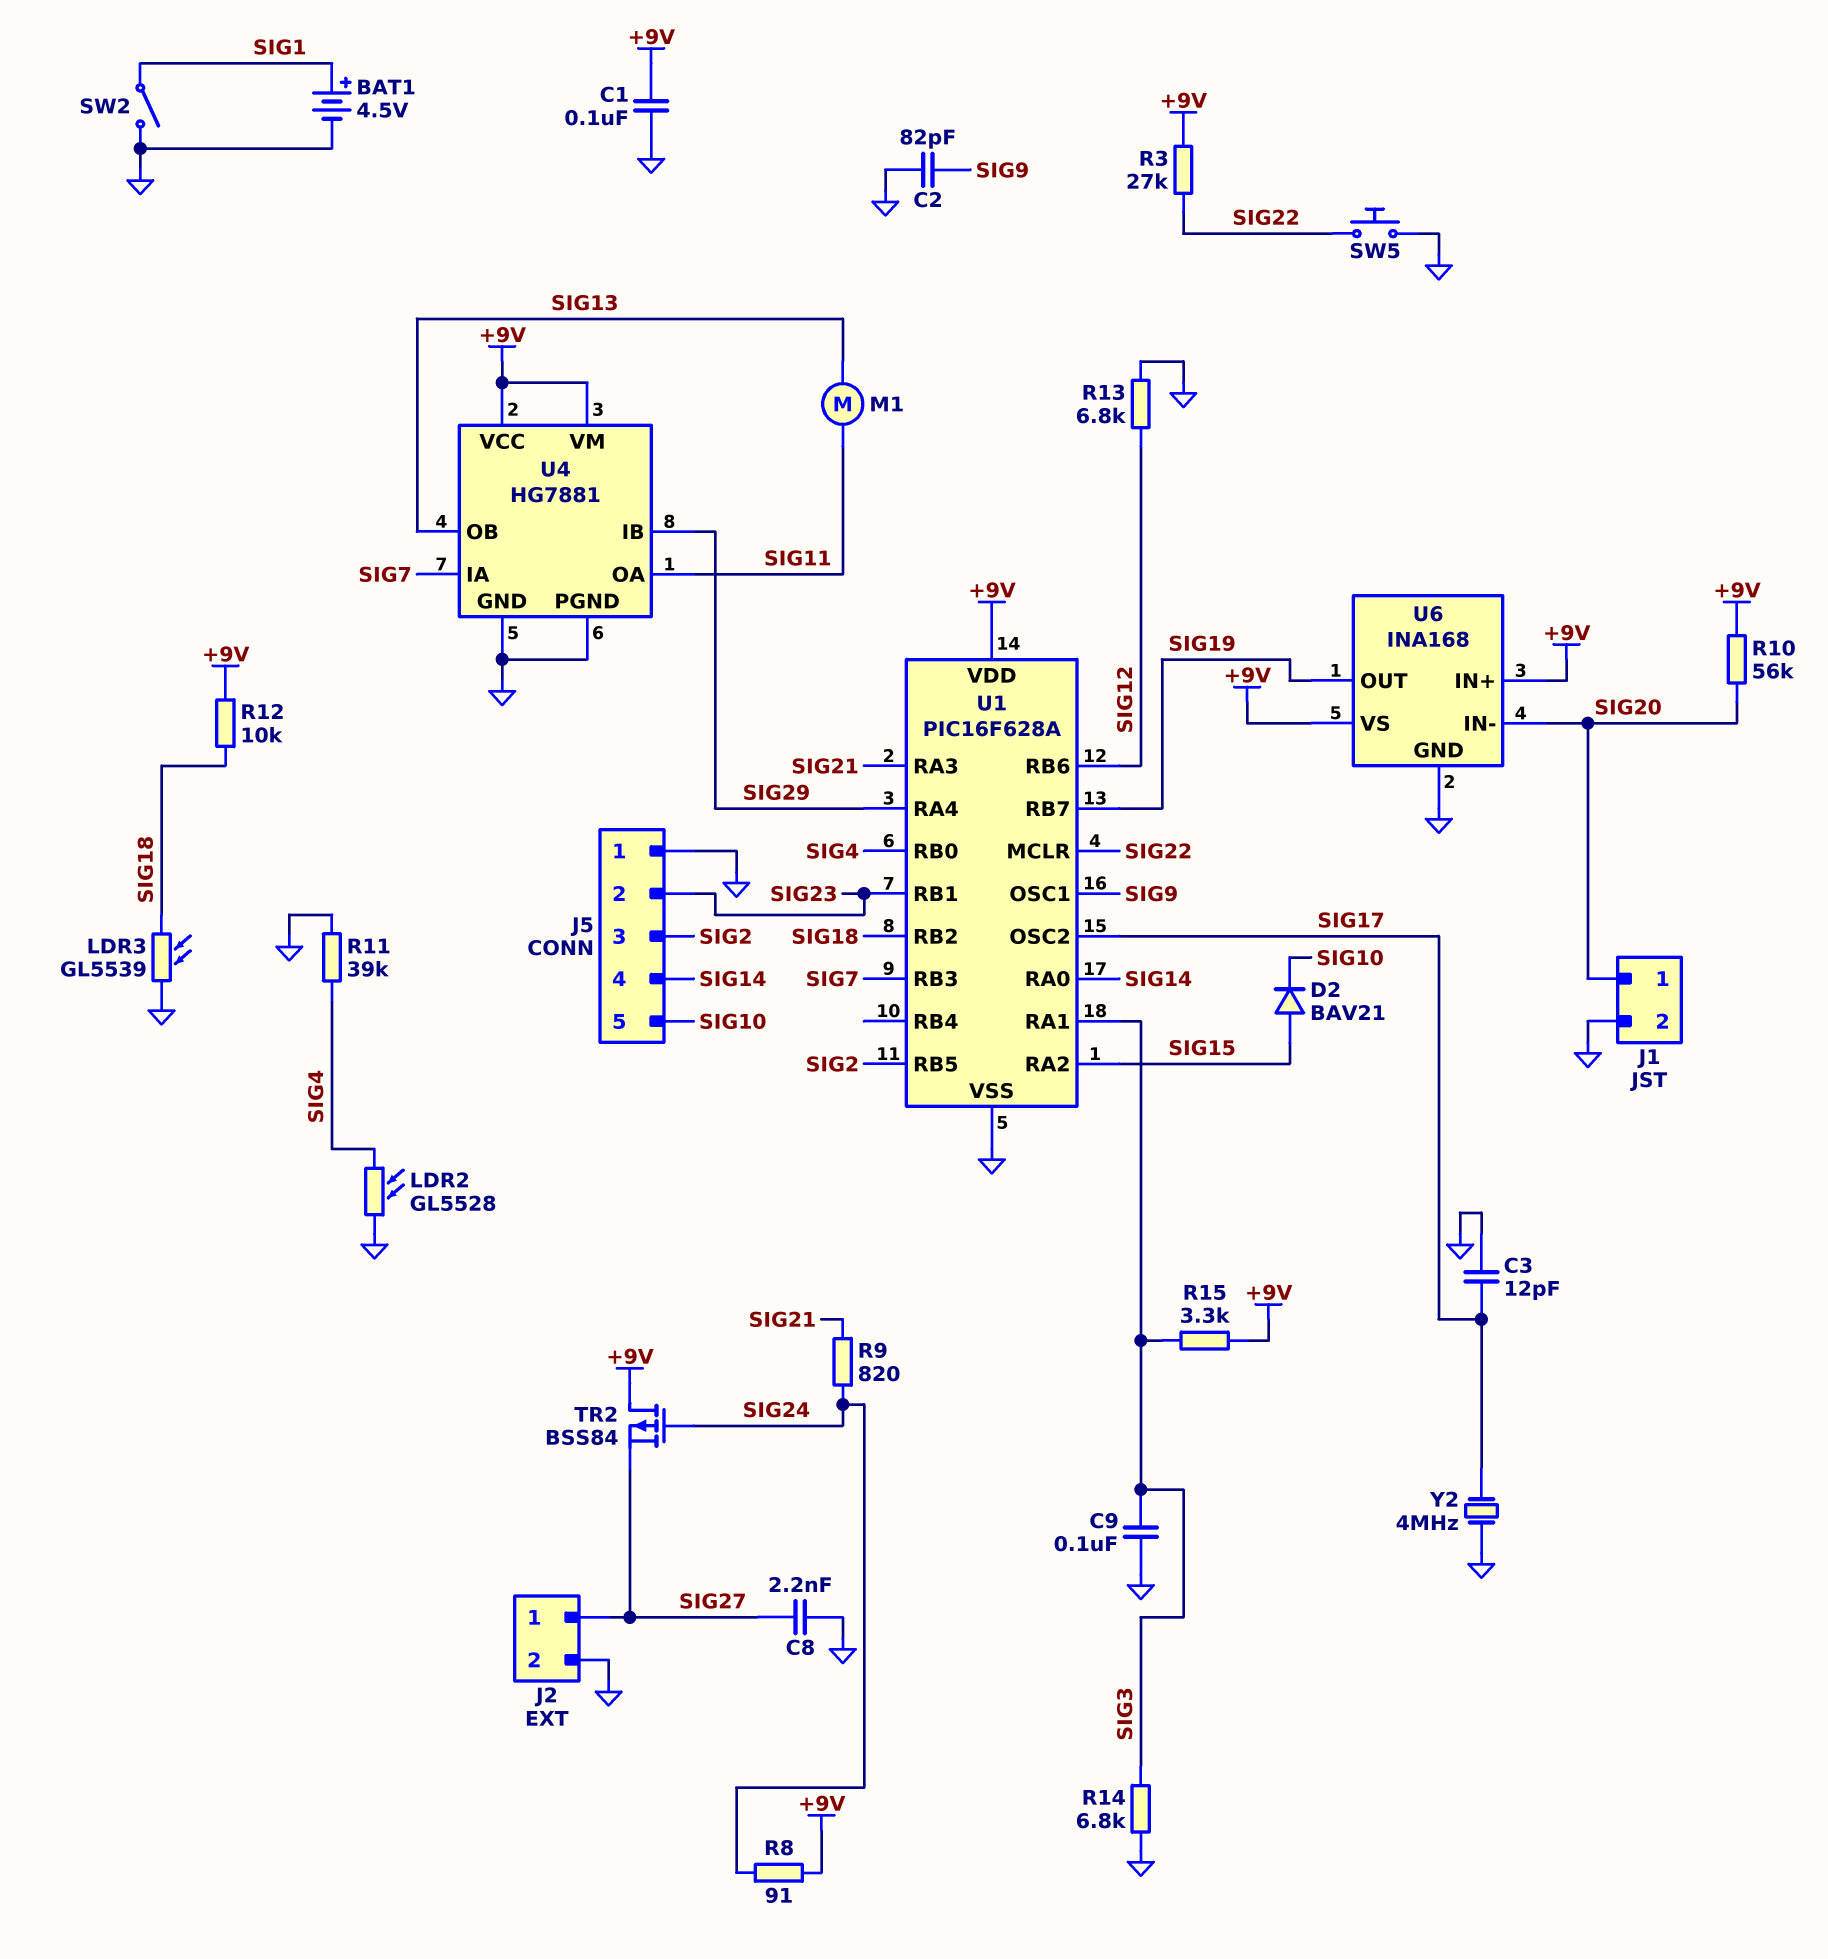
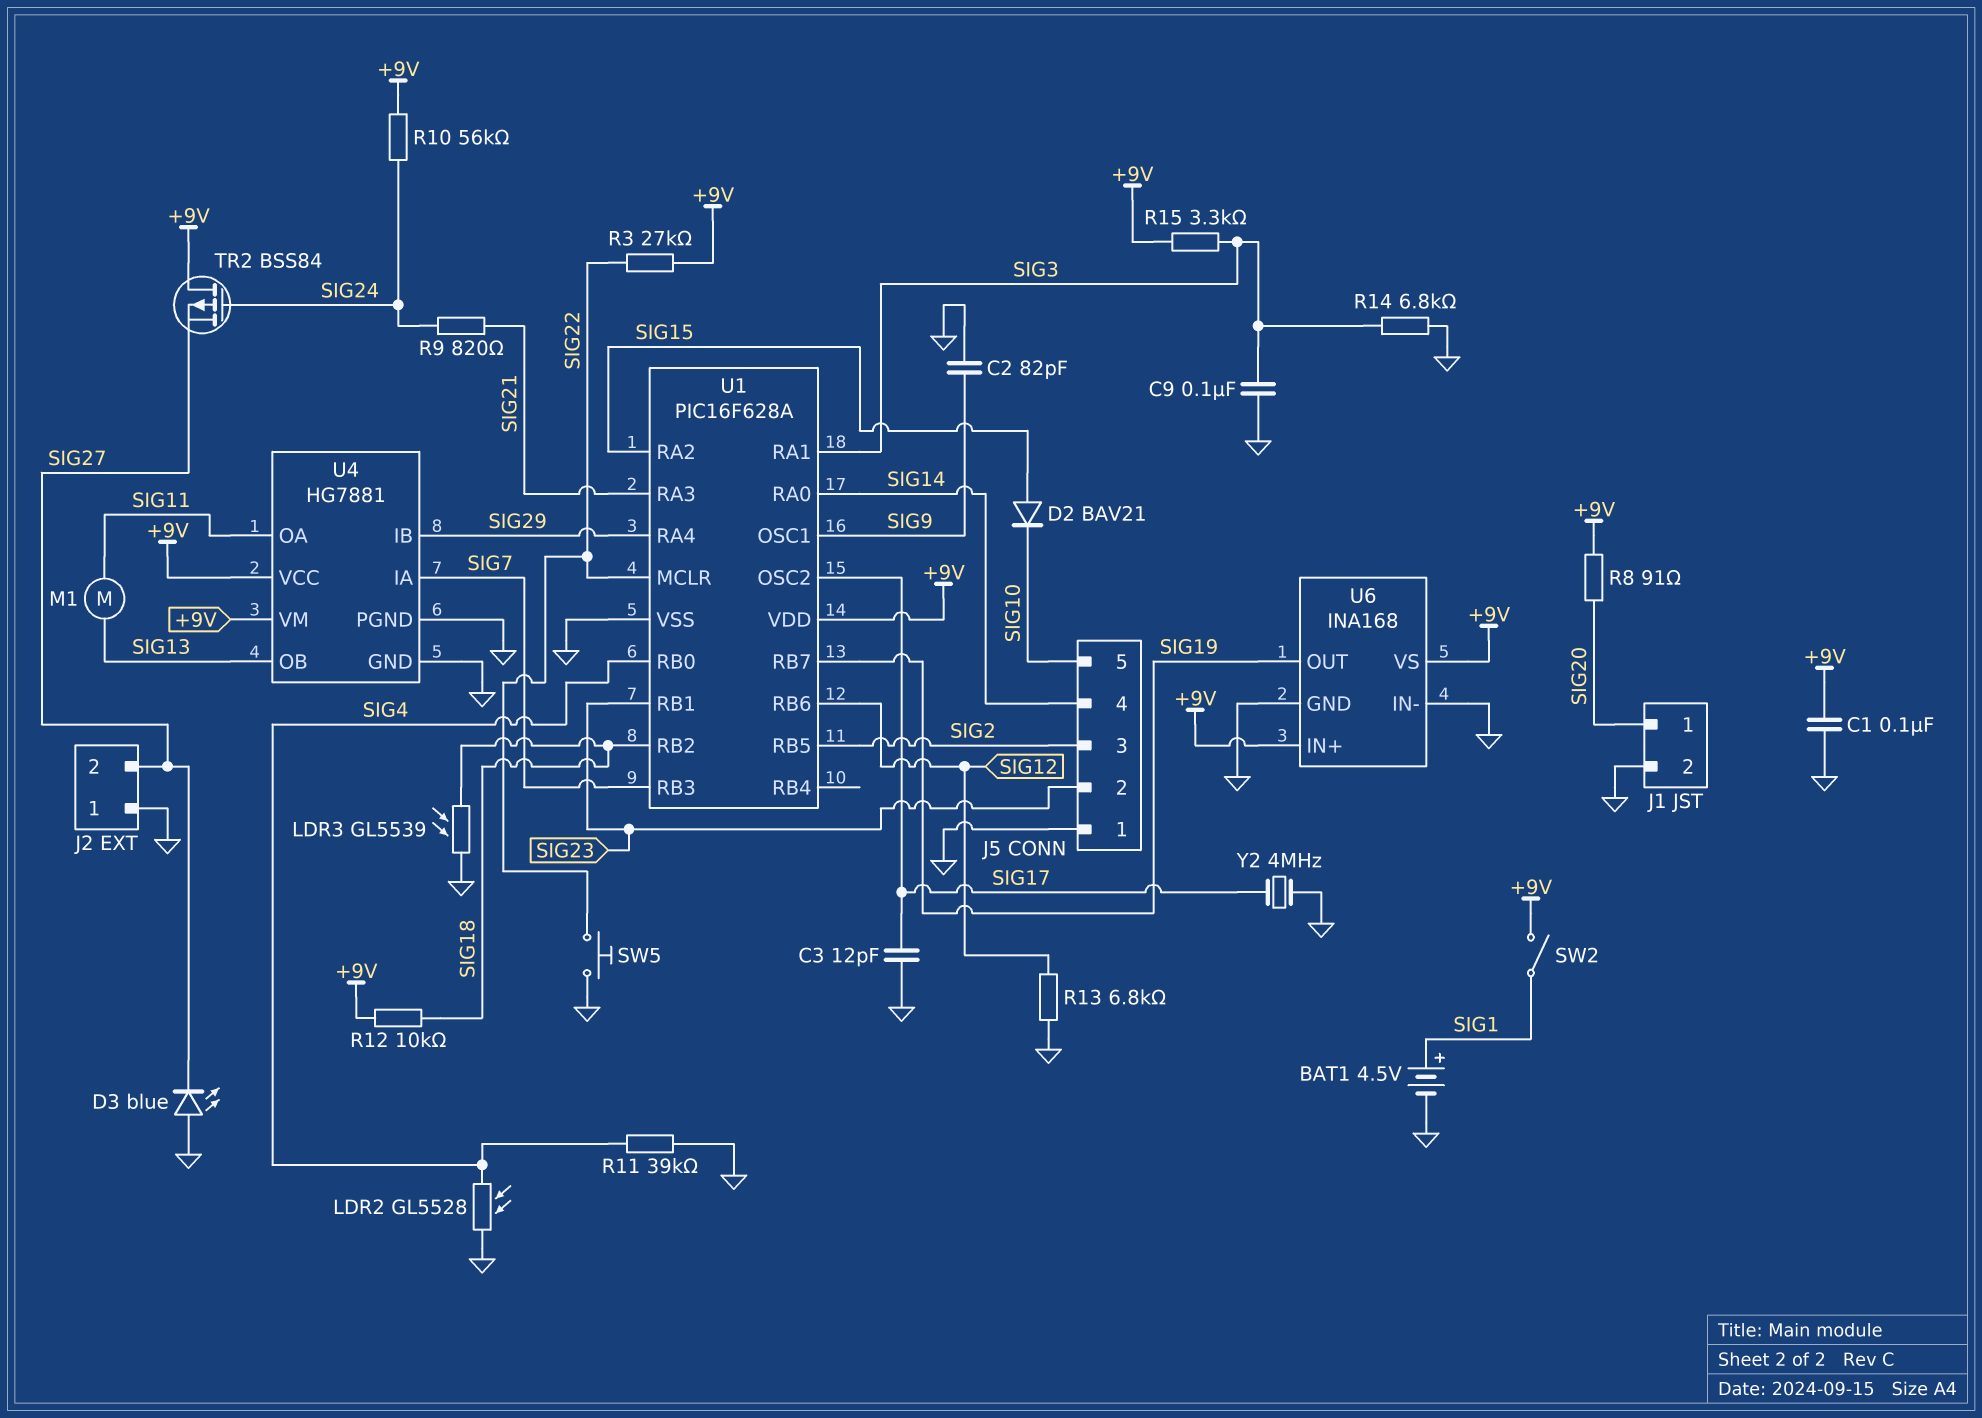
C8: 2.2nF (GND, SIG27) -> none
D3: none -> LED blue (A GND, K SIG27)
J2 pin 1: SIG27 -> GND
J2 pin 2: GND -> SIG27
R8: 91 (+9V, SIG24) -> 91 (+9V, SIG20)
R10: 56k (+9V, SIG20) -> 56k (+9V, SIG24)
SW2: switch (GND, SIG1) -> switch (+9V, SIG1)
U6 pin IN-: SIG20 -> GND

